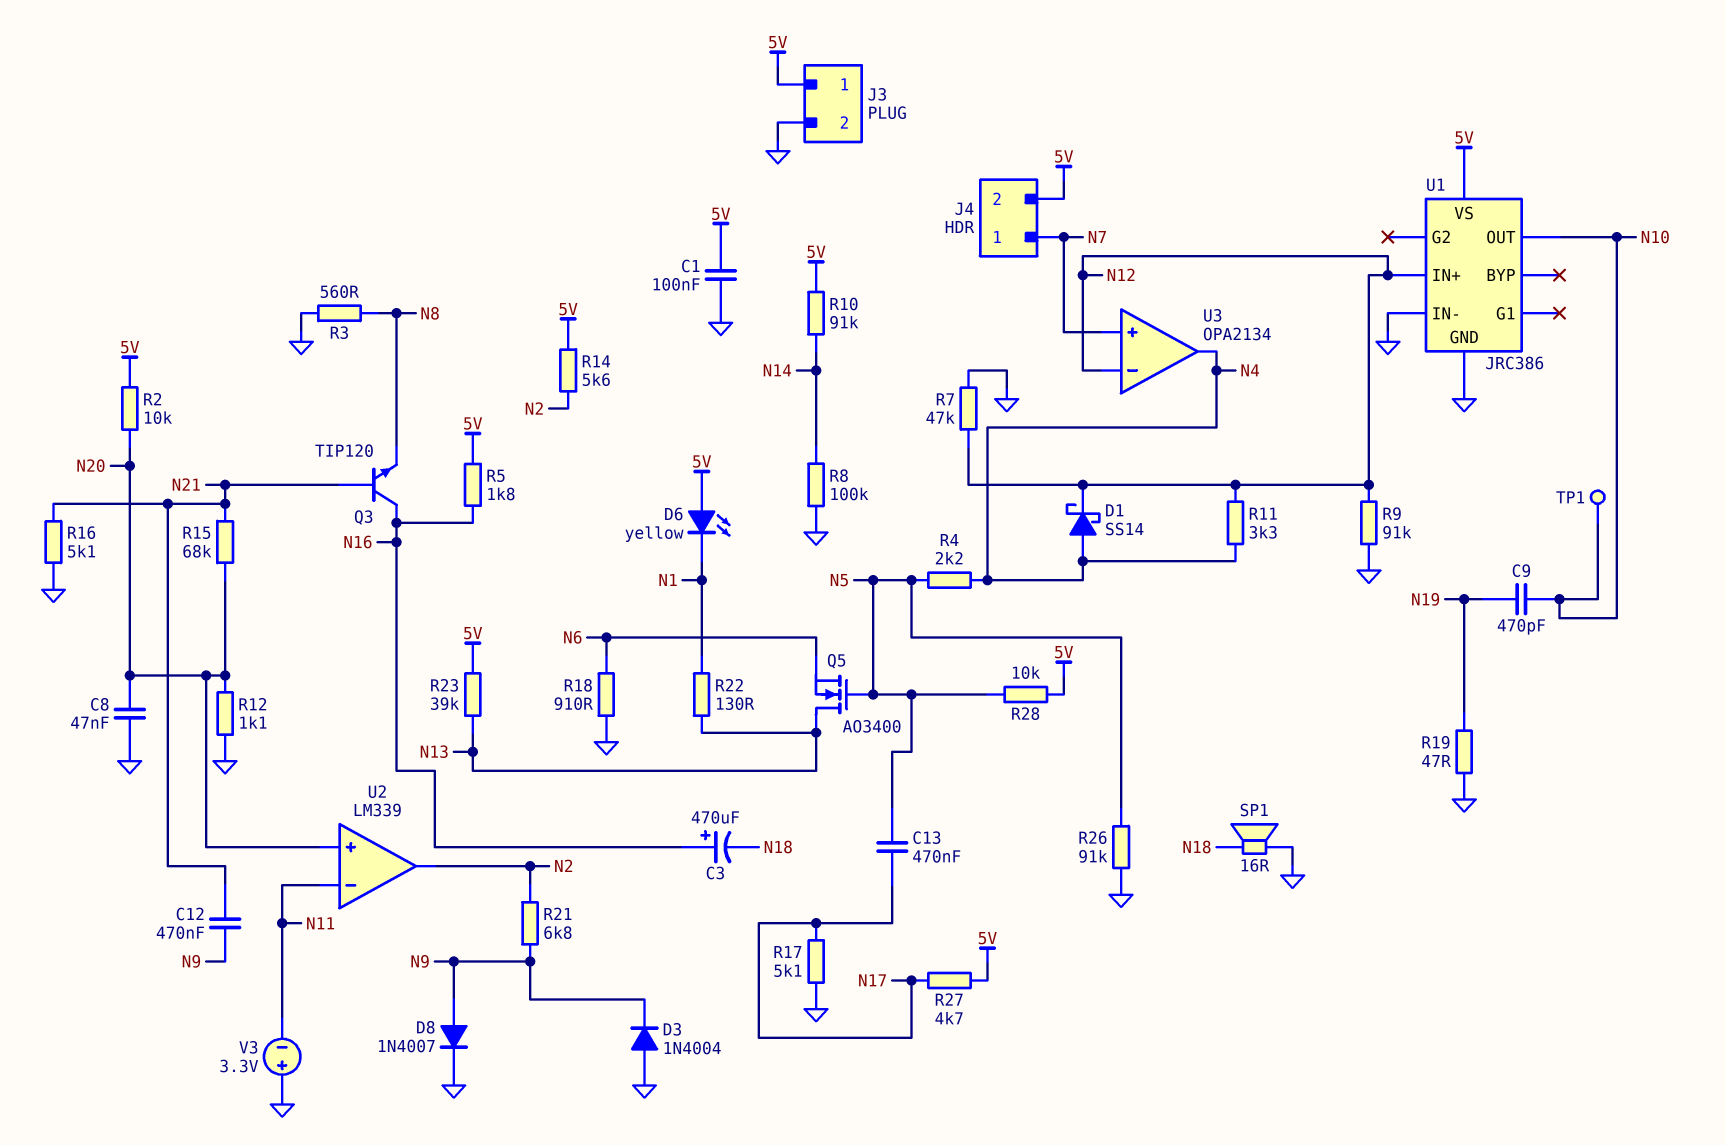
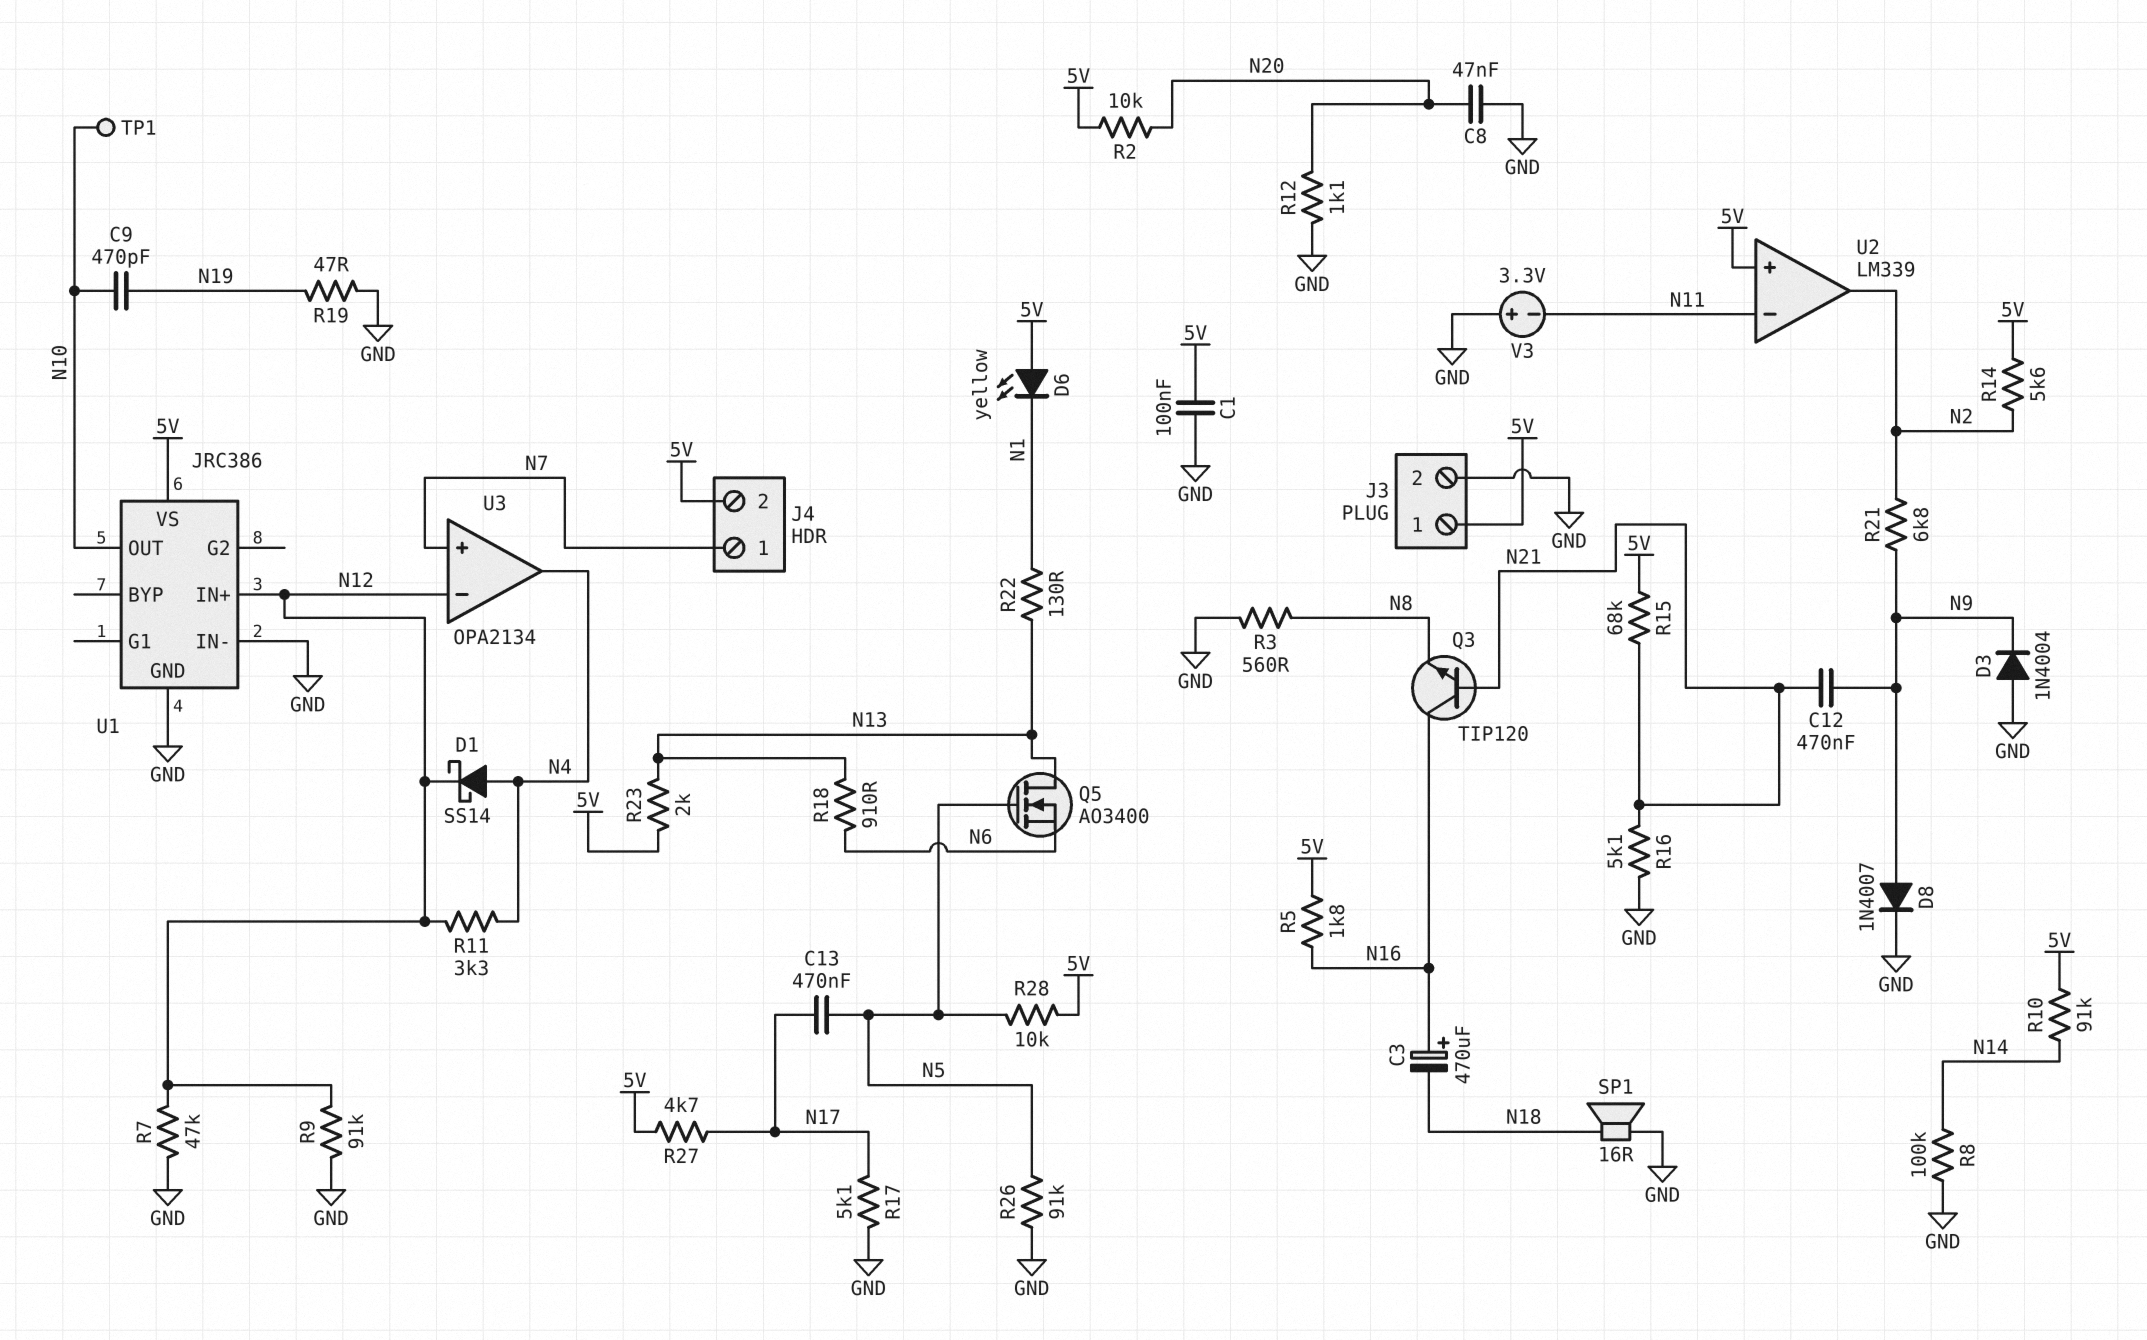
R4: 2.2k (N4, N5) -> none
R15: 68k (N20, N21) -> 68k (5V, N21)
R18: 910 (GND, N6) -> 910 (N6, N13)
R23: 39k (5V, N13) -> 2k (5V, N13)
U2 pin in+: N20 -> 5V

